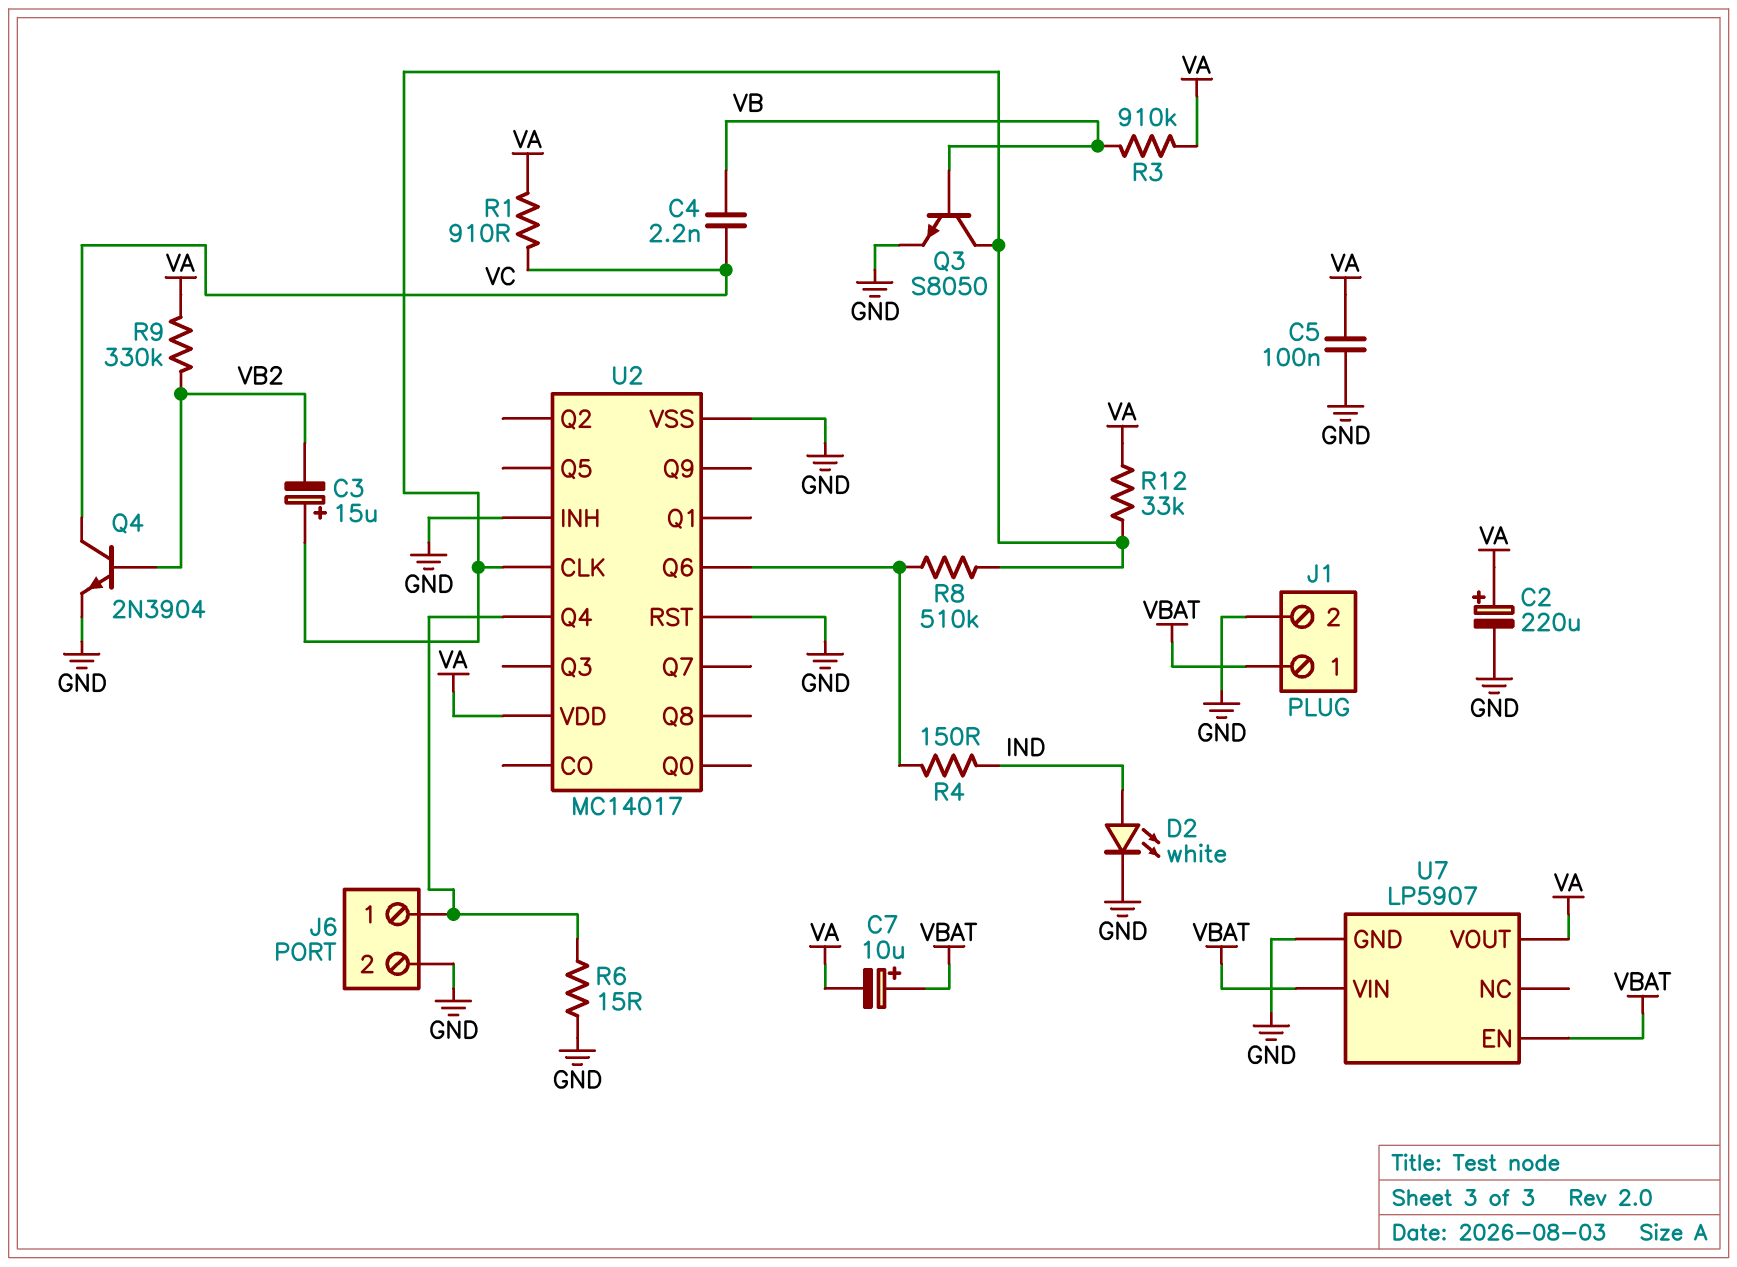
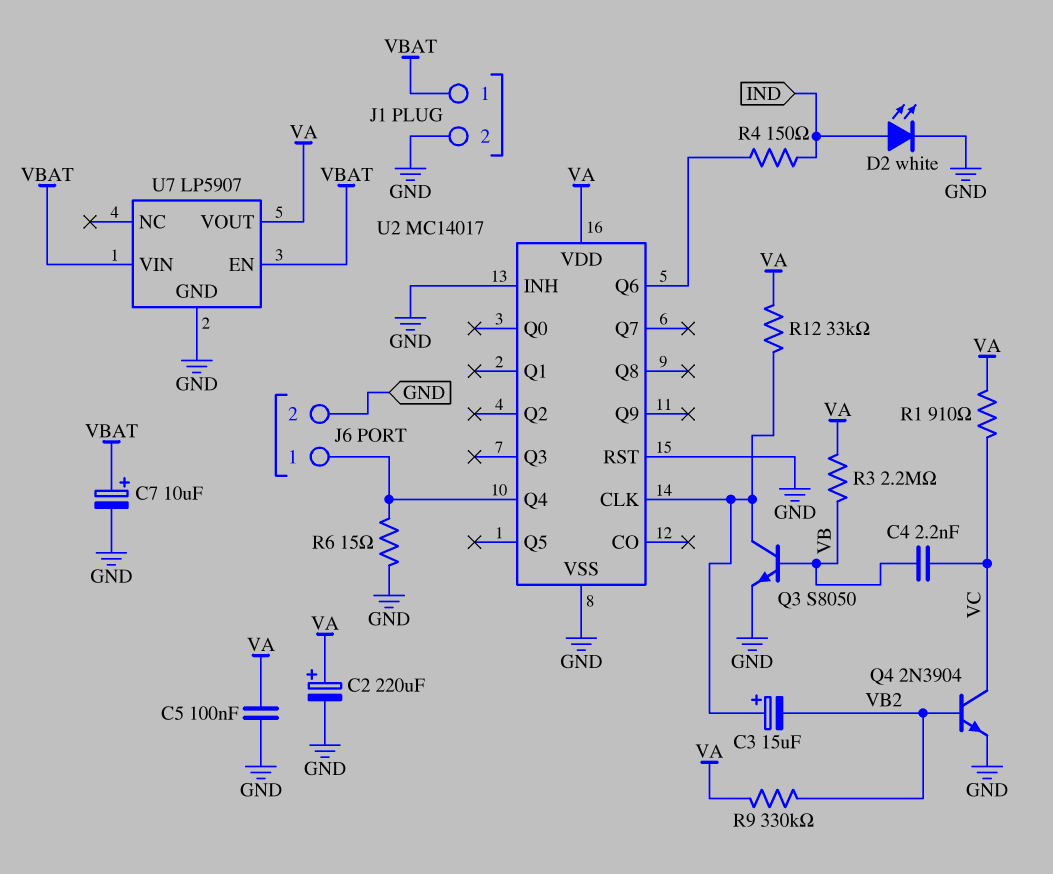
C7: 10uF (plus VBAT, minus VA) -> 10uF (plus VBAT, minus GND)
R3: 910k (VA, VB) -> 2.2M (VA, VB)
R8: 510k (U2/CLK, U2/Q6) -> none

